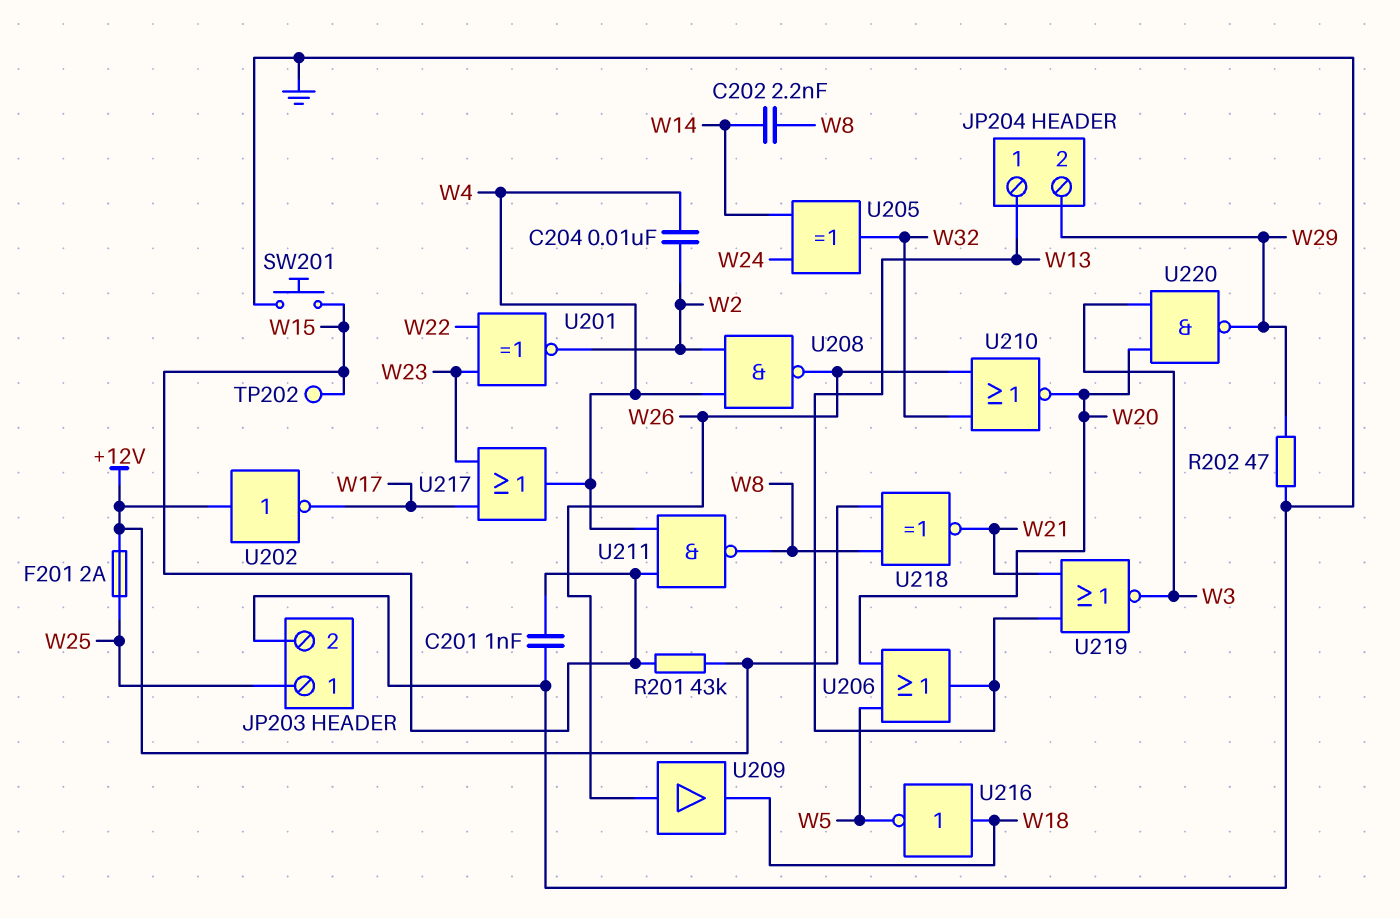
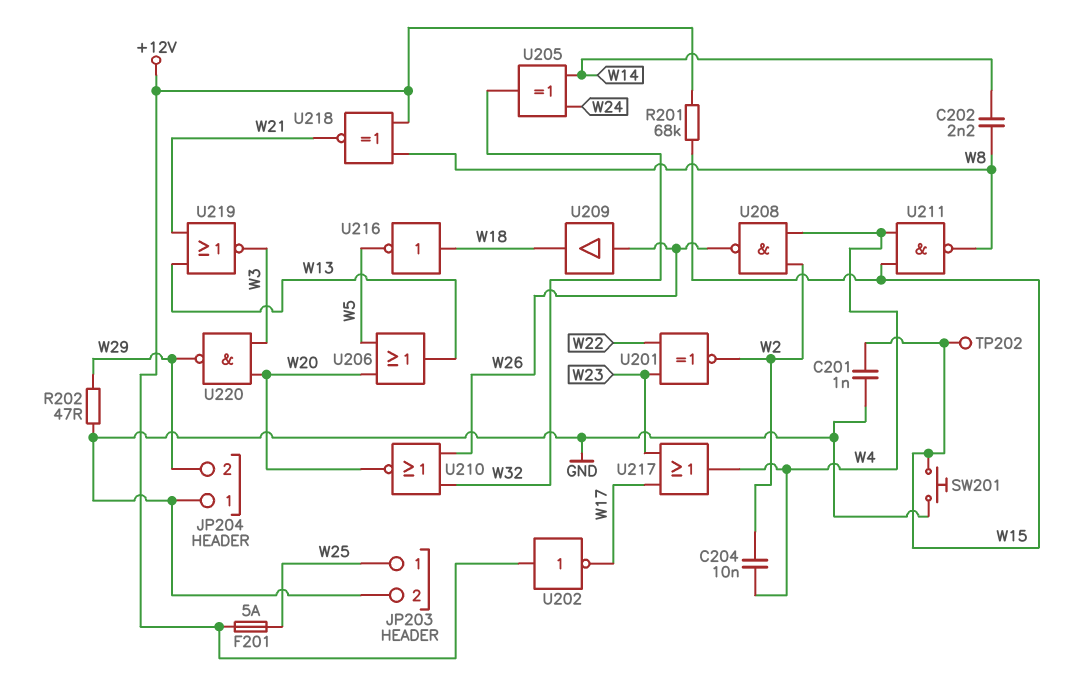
F201: 2A (+12V, W25) -> 5A (+12V, W25)
JP204 pin 1: W13 -> GND
R201: 43k (+12V, W15) -> 68k (+12V, W15)

